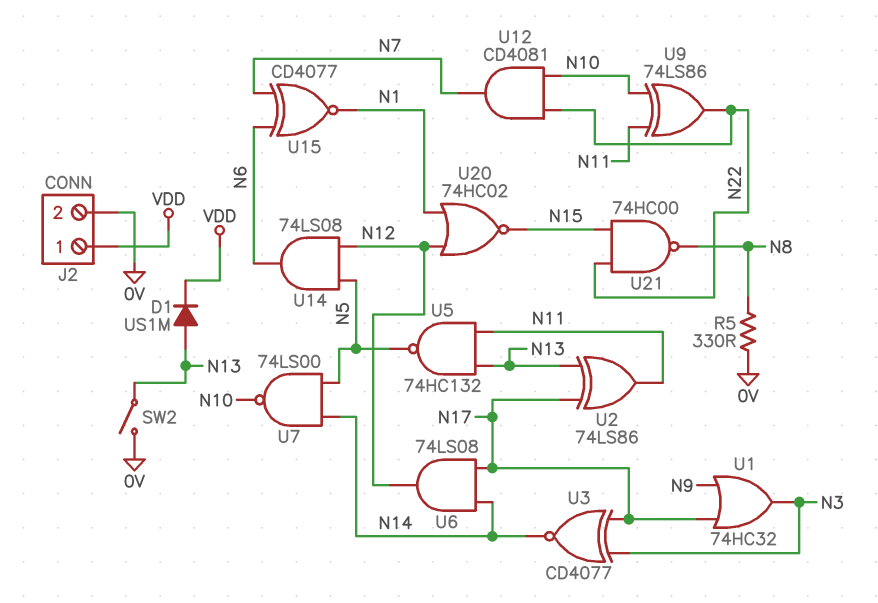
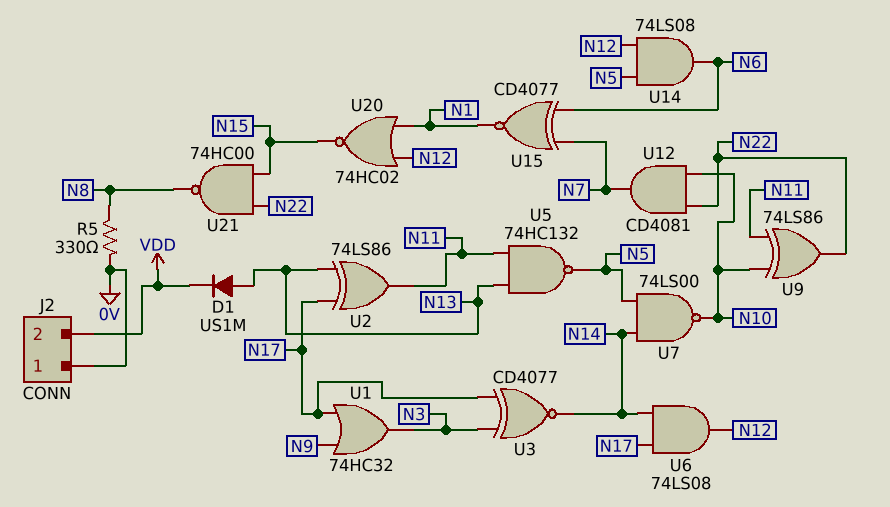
J2 pin 1: VDD -> 0V
J2 pin 2: 0V -> VDD
SW2: switch (0V, N13) -> none

